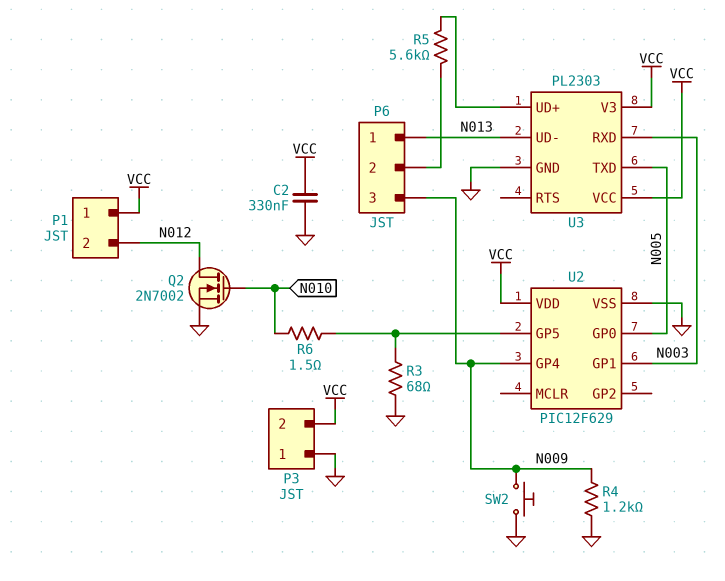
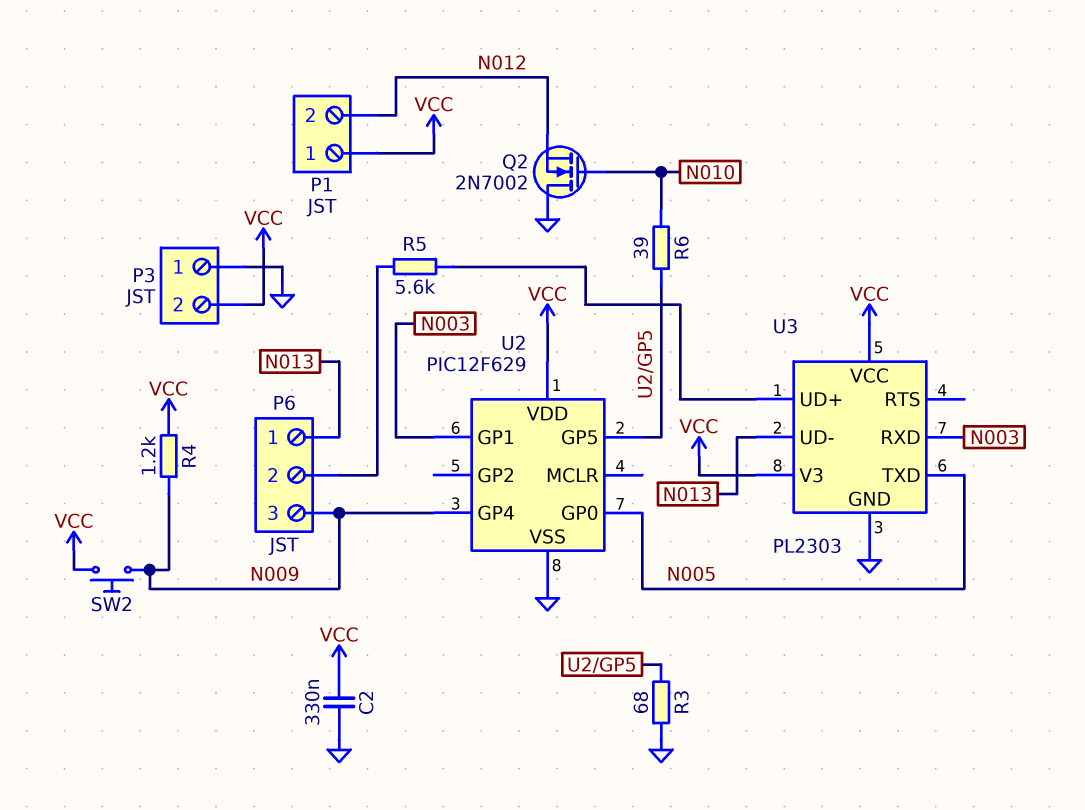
Q2: NMOS 2N7002 (G N010, D N012, S GND) -> NMOS 2N7002 (G N010, D GND, S N012)
R4: 1.2k (GND, N009) -> 1.2k (N009, VCC)
R6: 1.5 (N010, U2/GP5) -> 39 (N010, U2/GP5)
SW2: button (GND, N009) -> button (N009, VCC)

